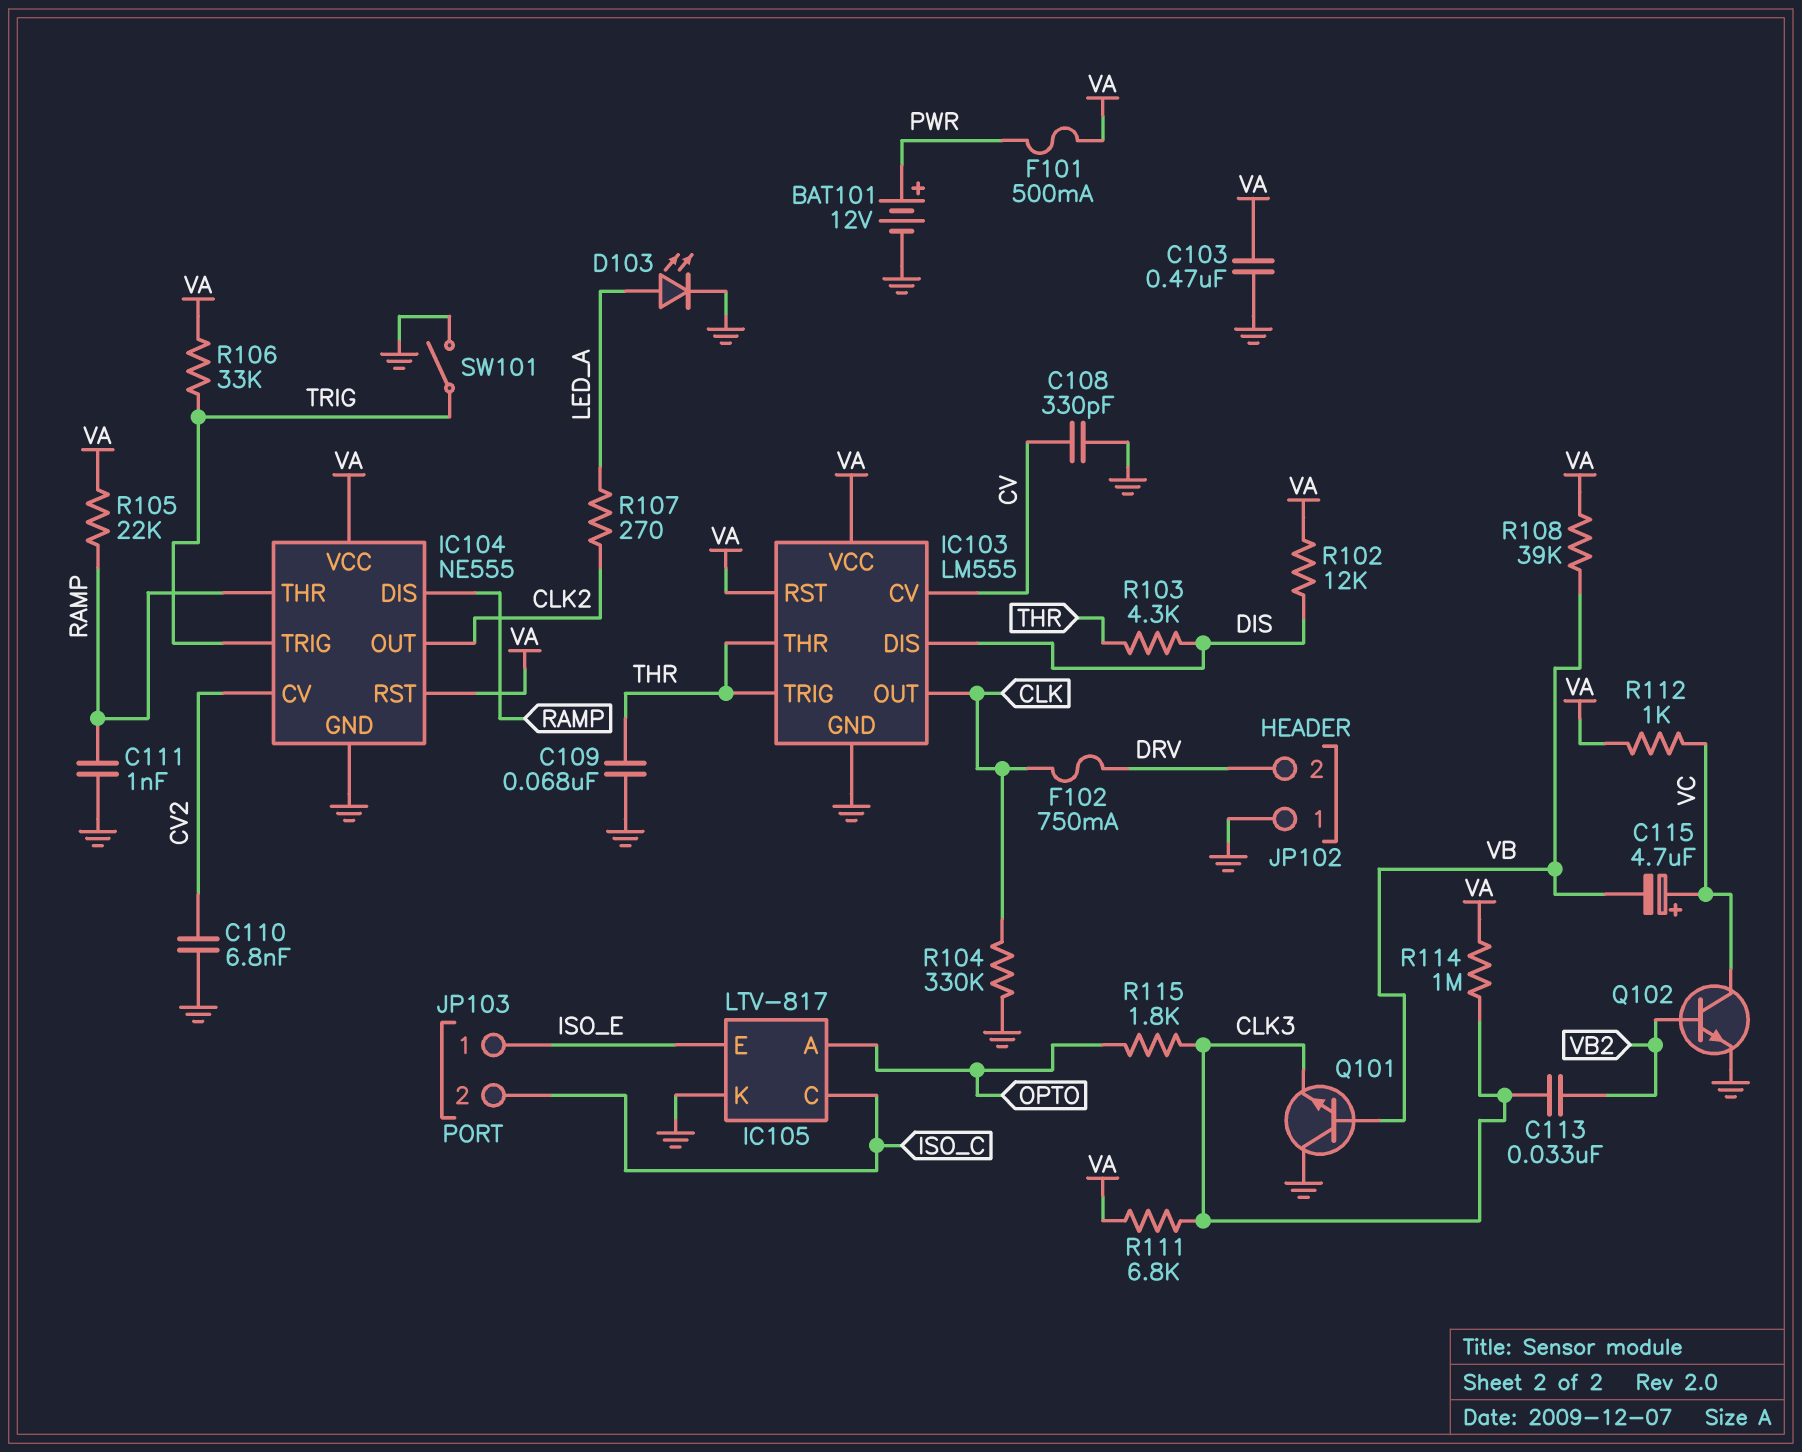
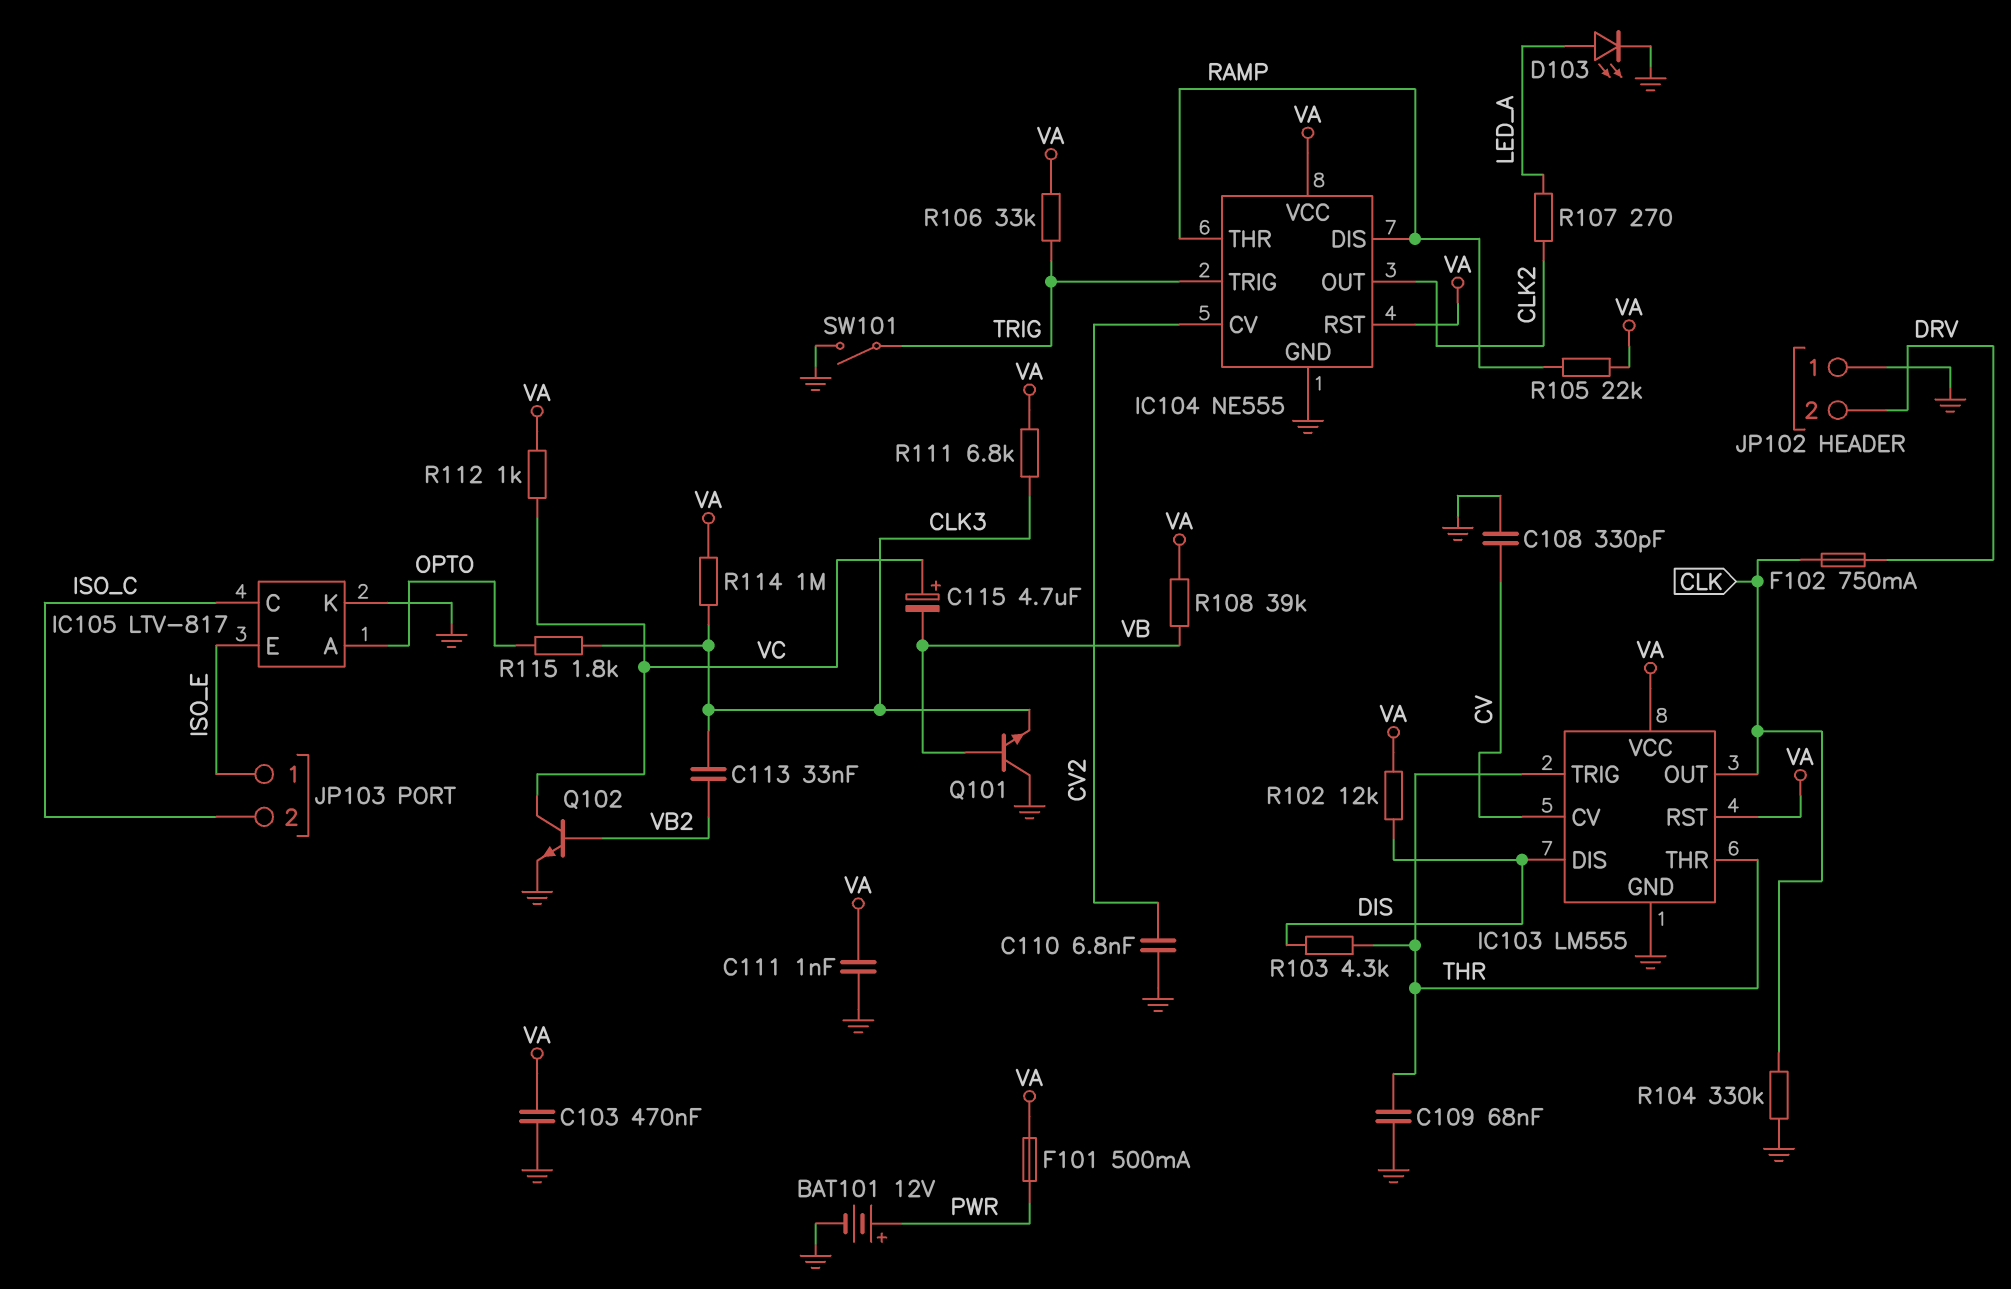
C111: 1nF (GND, RAMP) -> 1nF (GND, VA)

